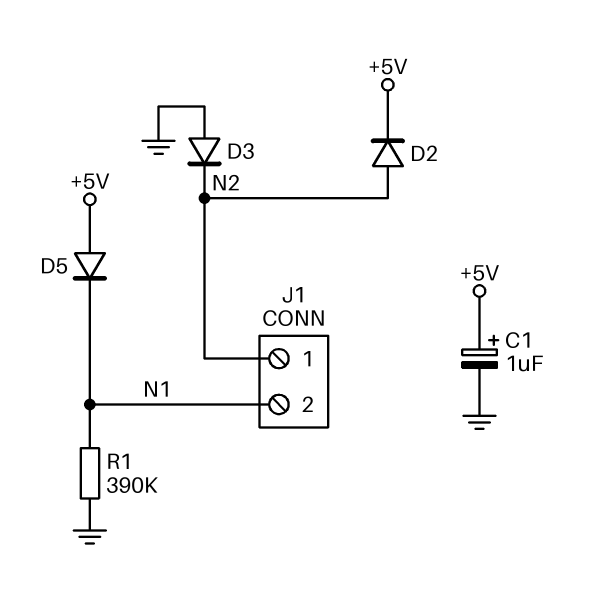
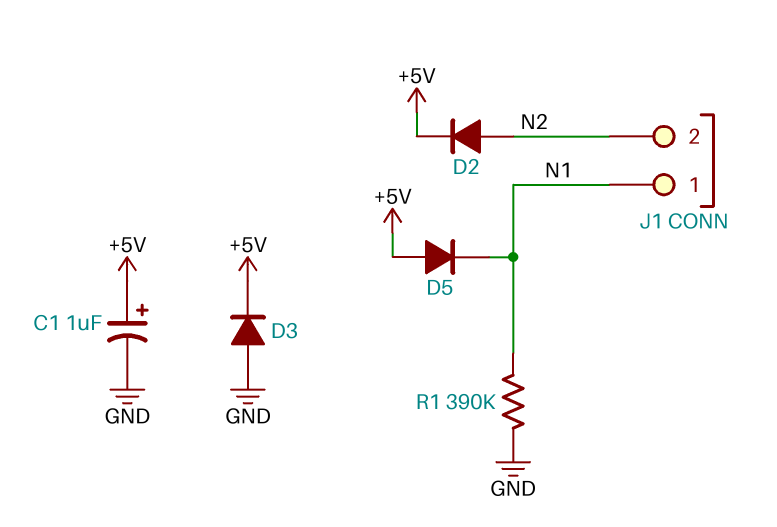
D3: diode (A GND, K N2) -> diode (A GND, K +5V)
J1 pin 1: N2 -> N1
J1 pin 2: N1 -> N2

